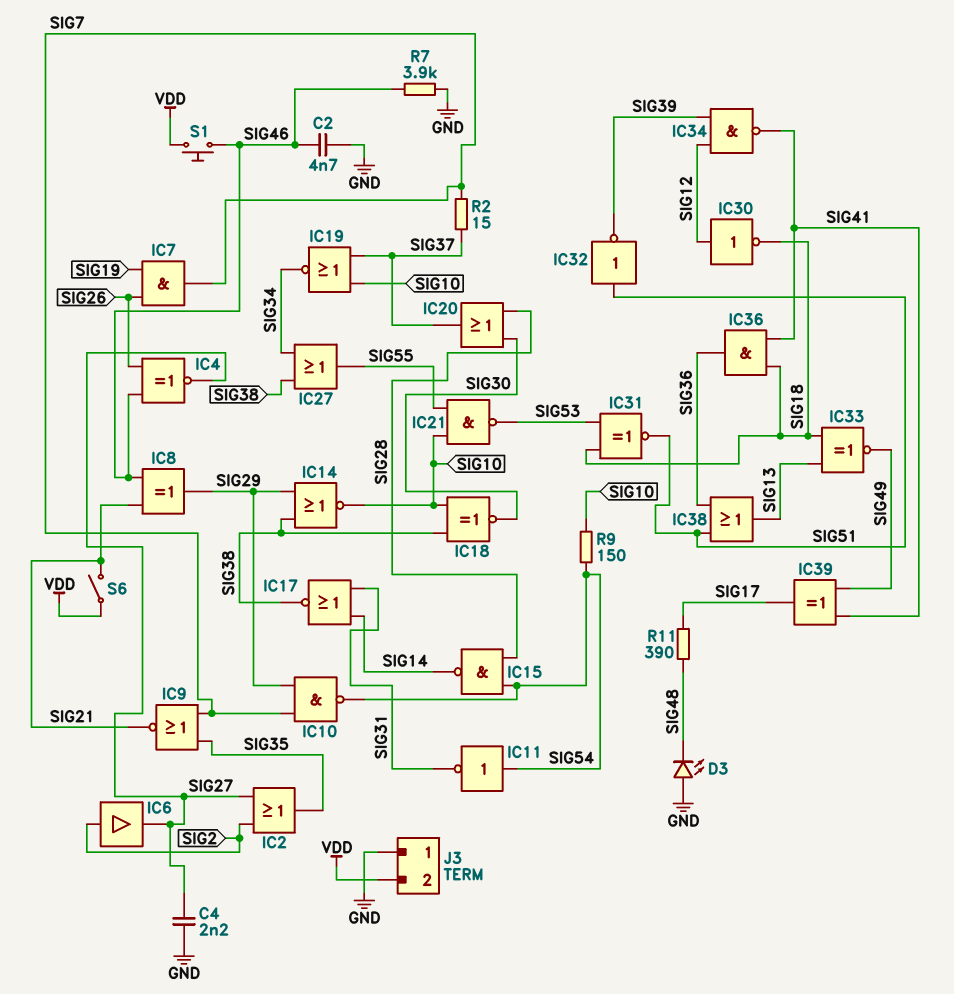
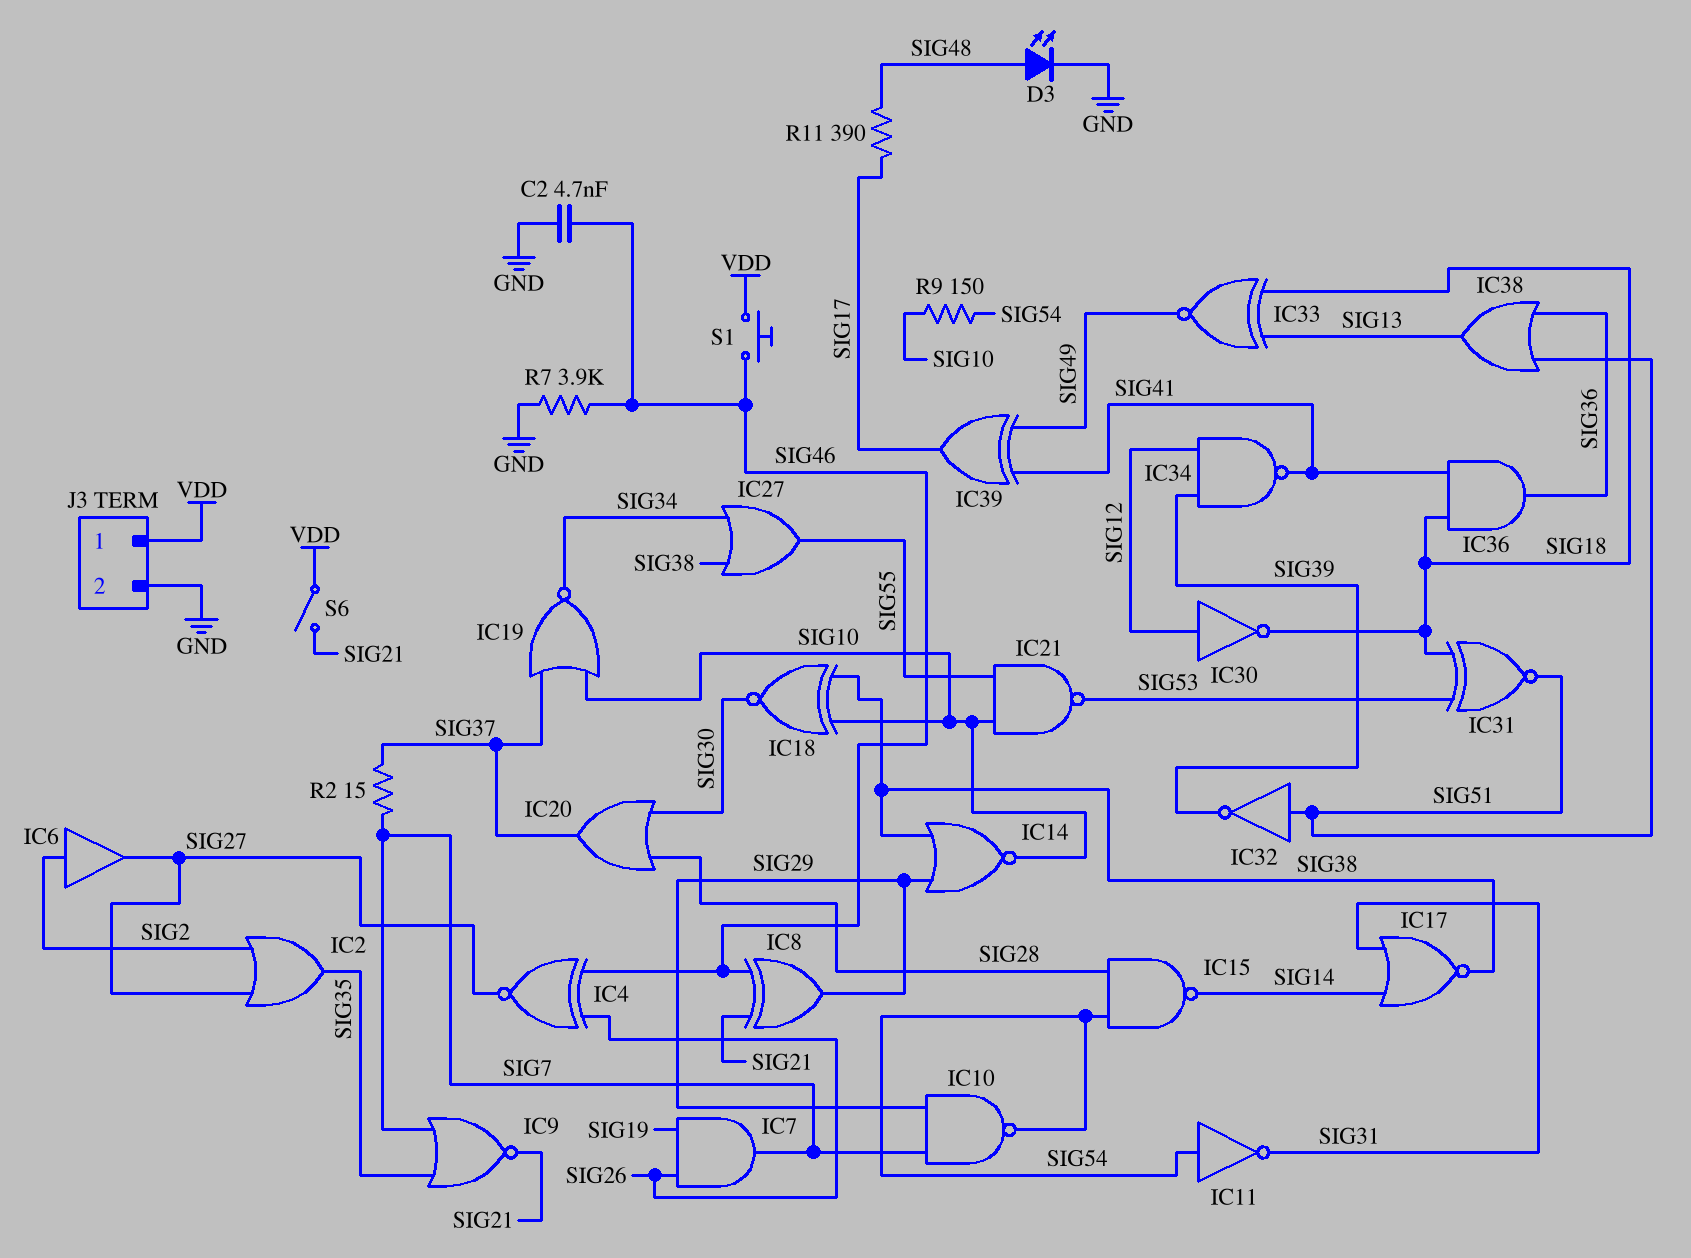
C4: 2.2nF (GND, SIG27) -> none
D3: LED (A GND, K SIG48) -> LED (A SIG48, K GND)
J3 pin 1: GND -> VDD
J3 pin 2: VDD -> GND

